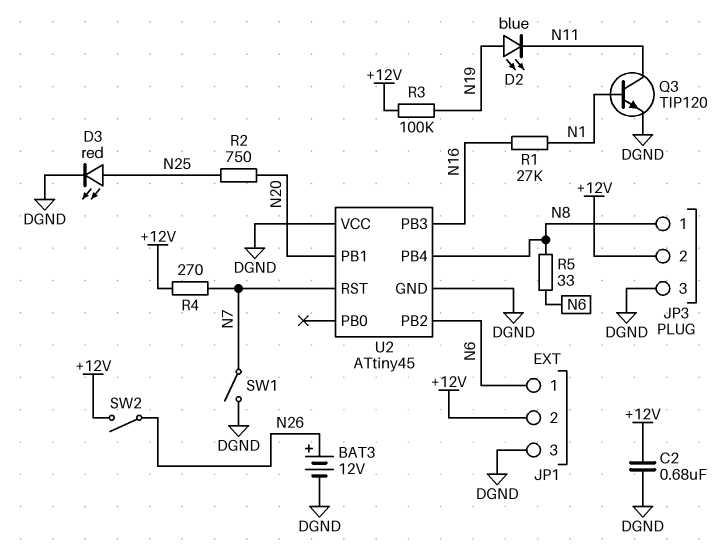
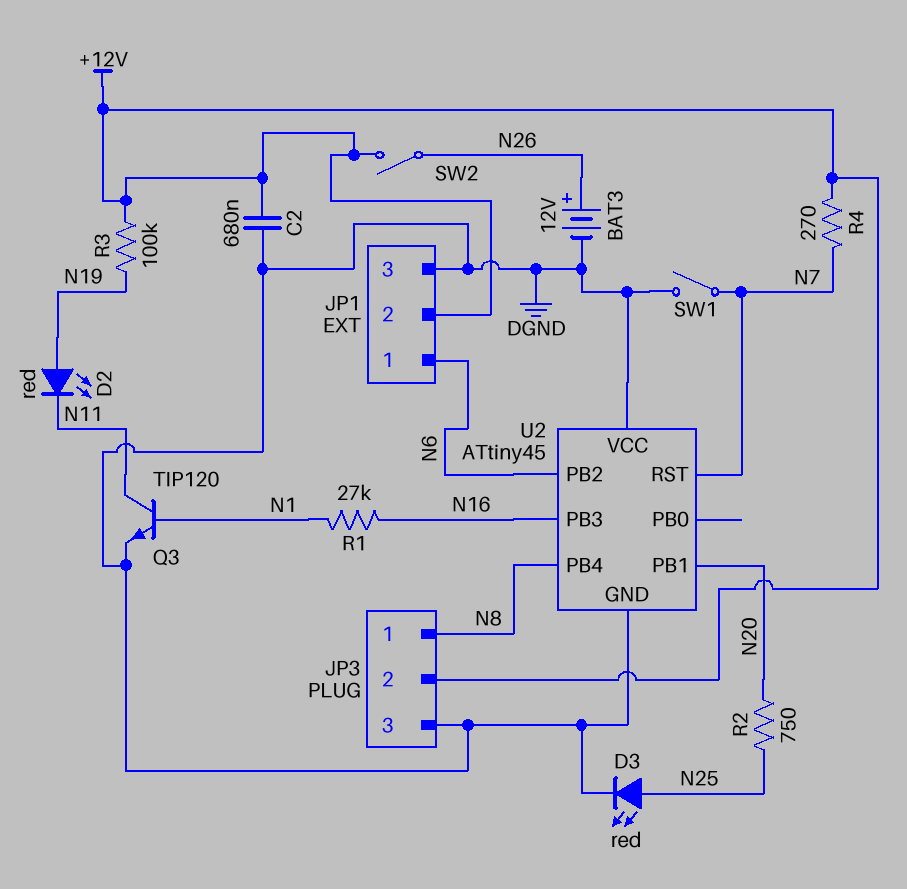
D2: LED blue (A N19, K N11) -> LED red (A N19, K N11)
R5: 33 (N6, N8) -> none

